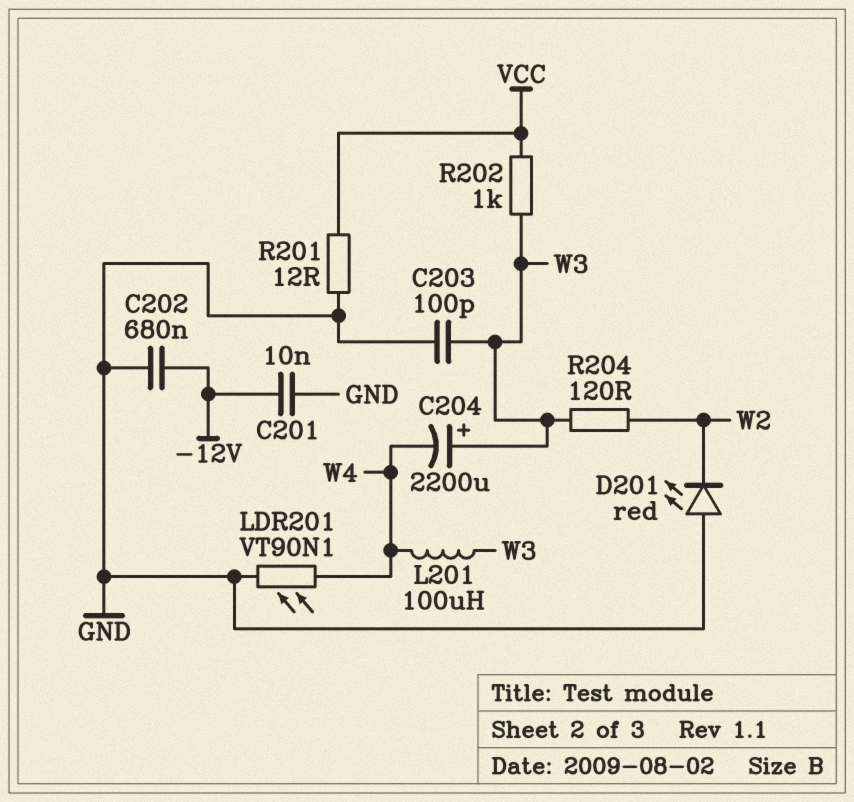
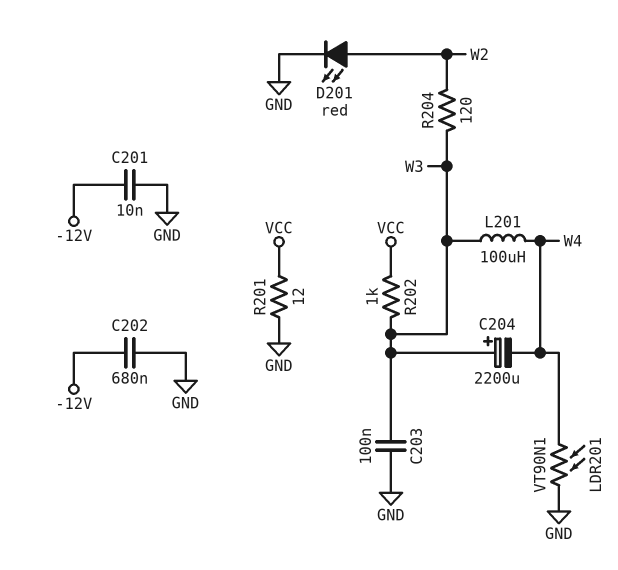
C203: 100pF (GND, W3) -> 100nF (GND, W3)
D201: LED red (A GND, K W2) -> LED red (A W2, K GND)

